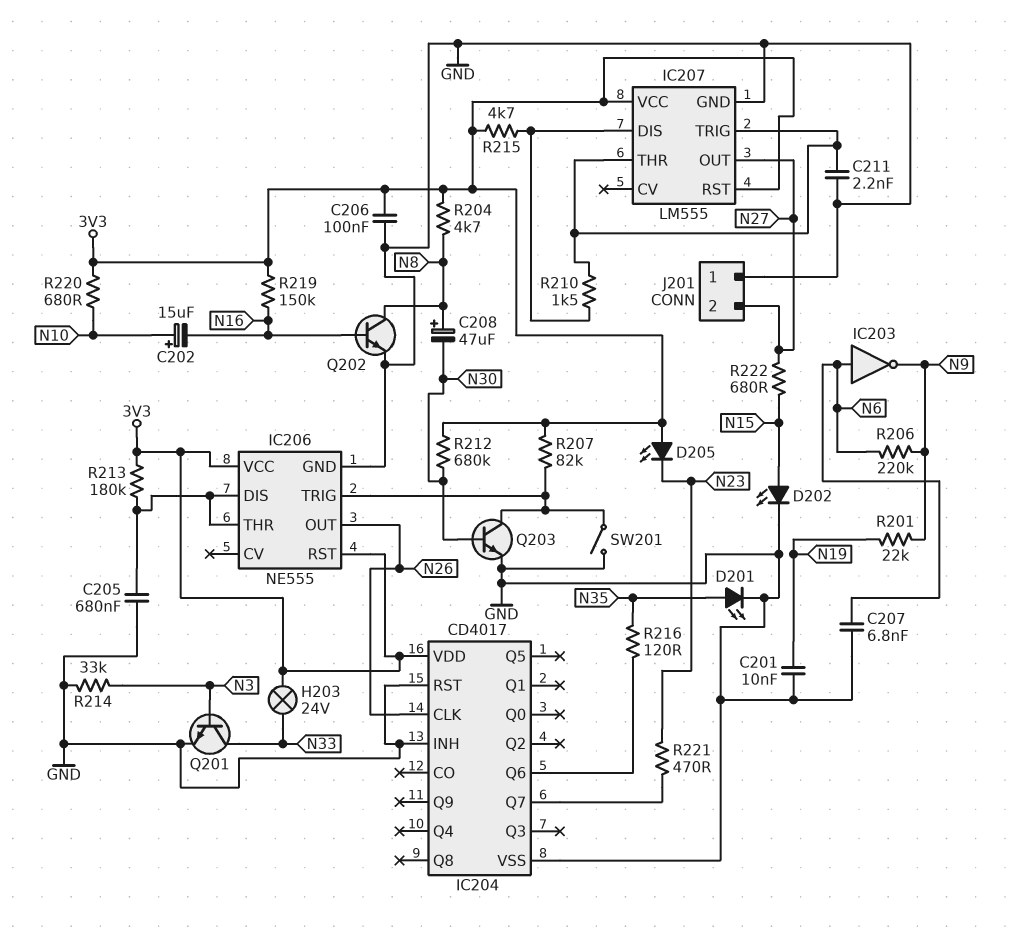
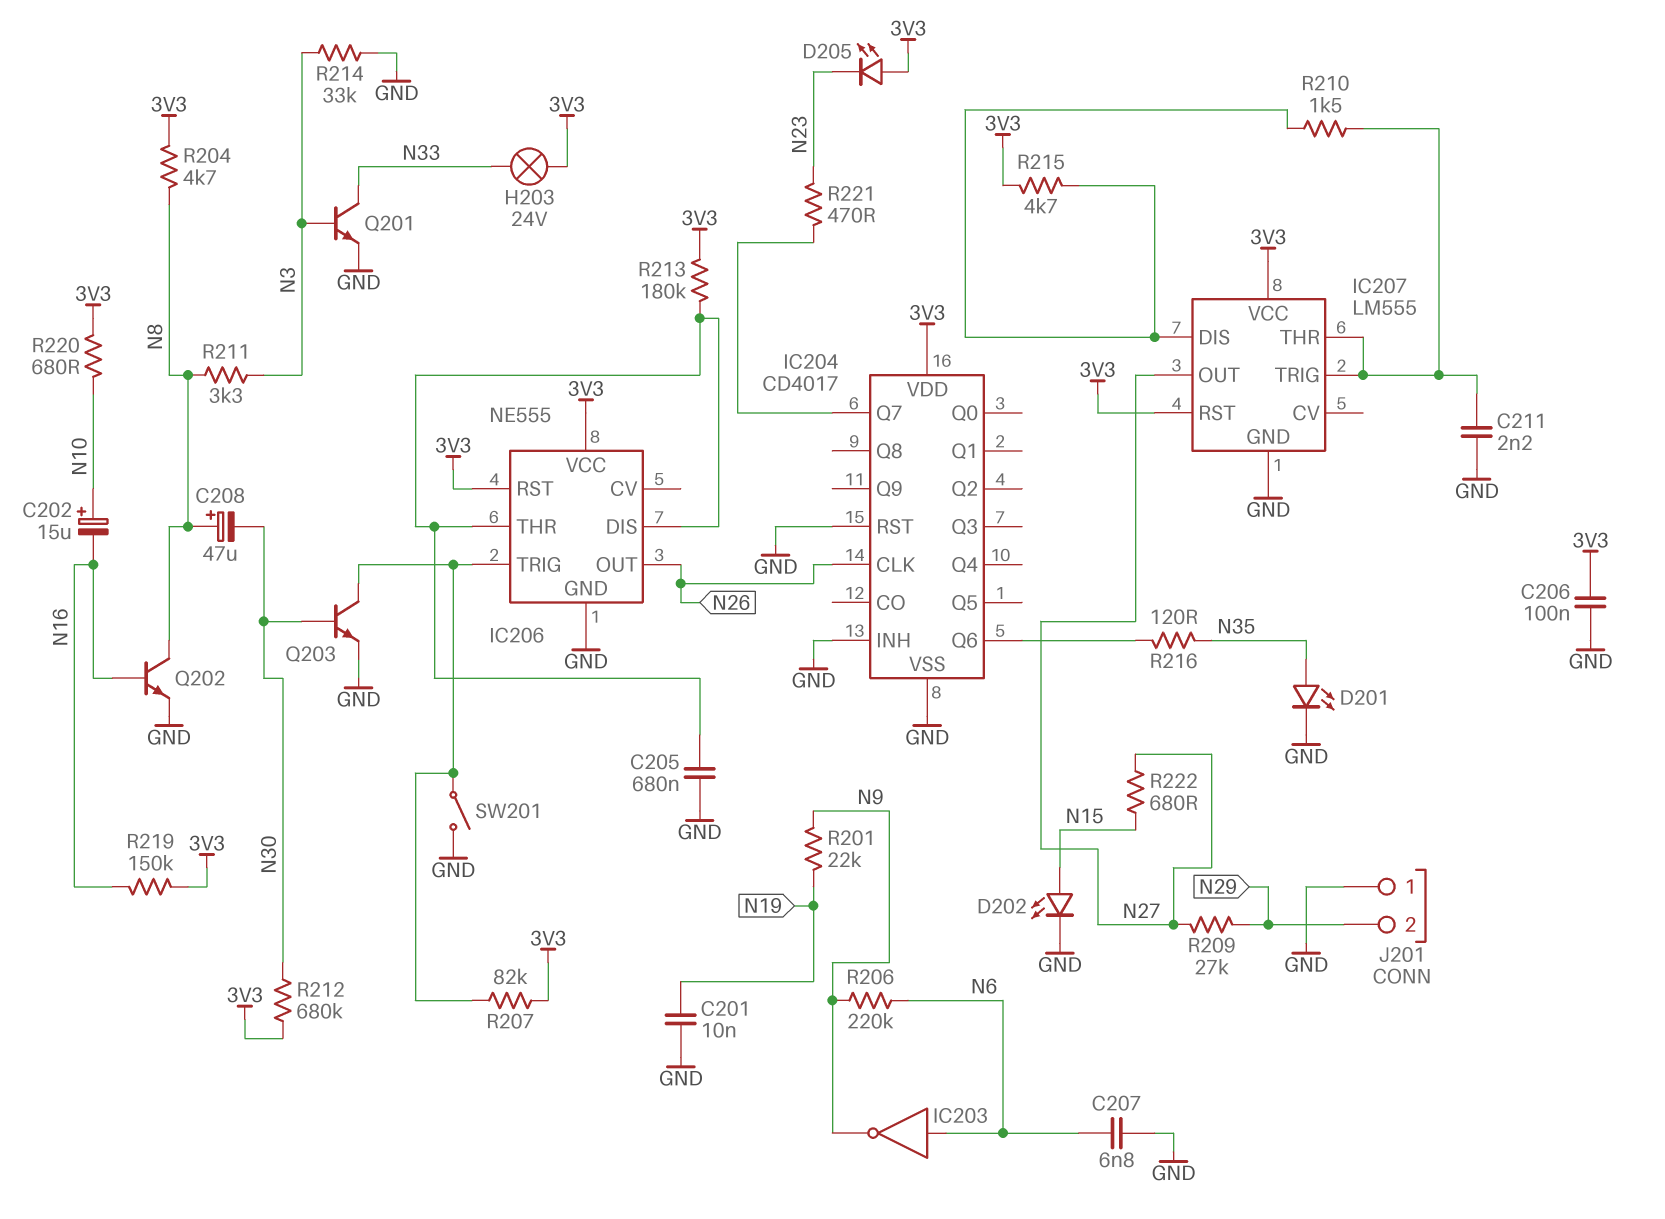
J201 pin 2: N27 -> N29
R209: none -> 27k (N27, N29)
R211: none -> 3.3k (N3, N8)

